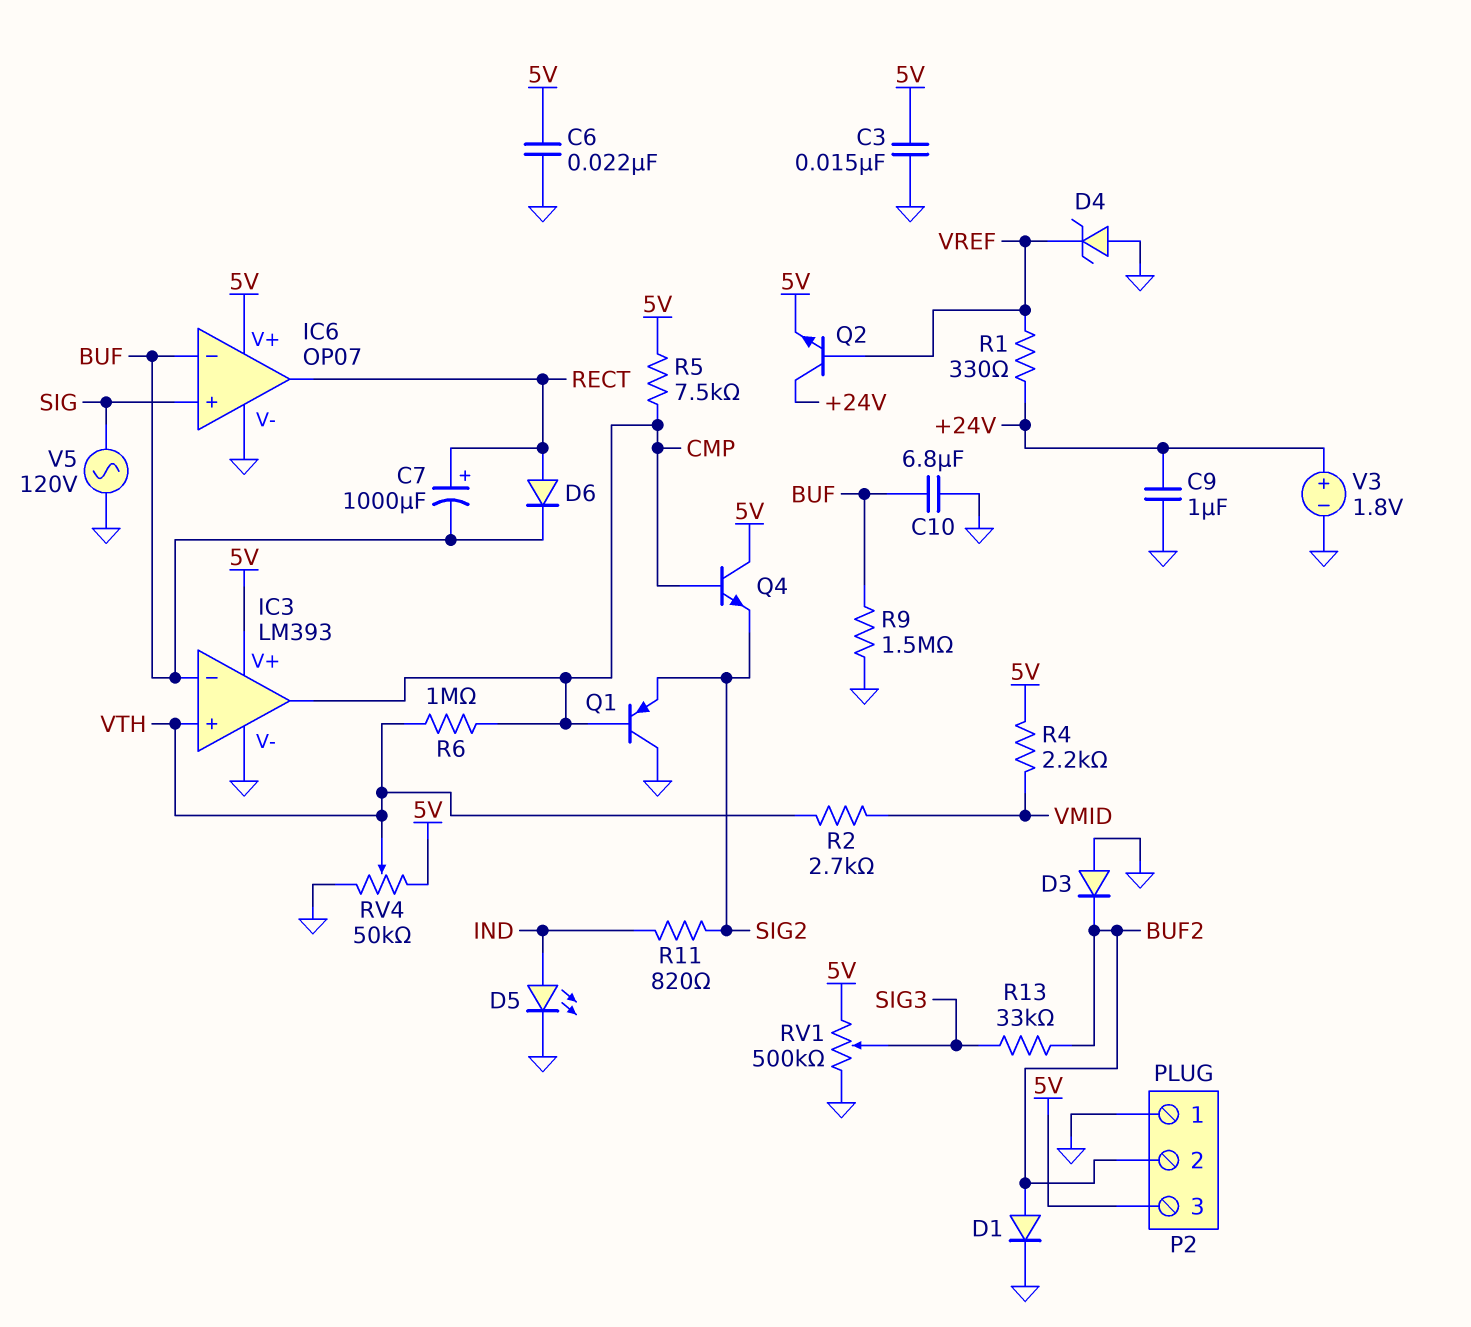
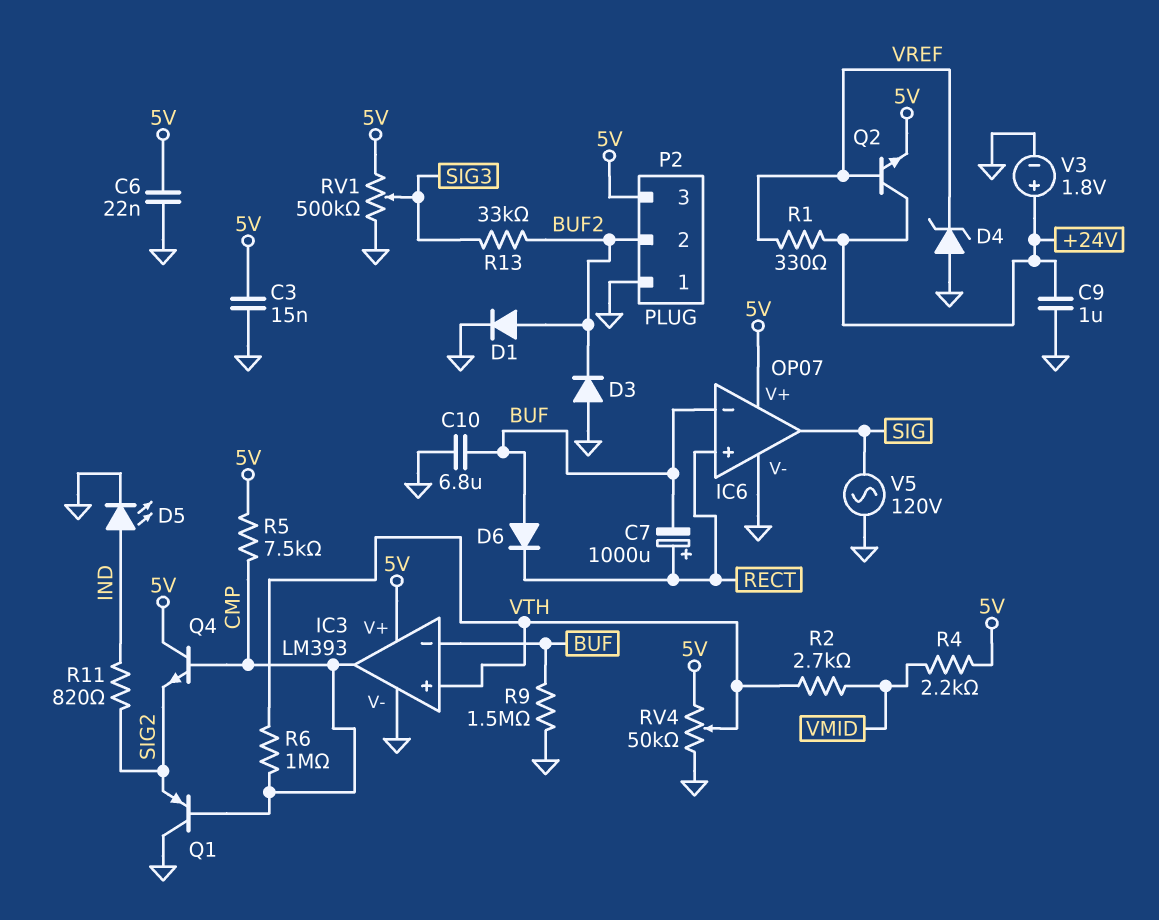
D6: diode (A RECT, K BUF) -> diode (A BUF, K RECT)
IC6 pin in+: SIG -> RECT
IC6 pin out: RECT -> SIG

